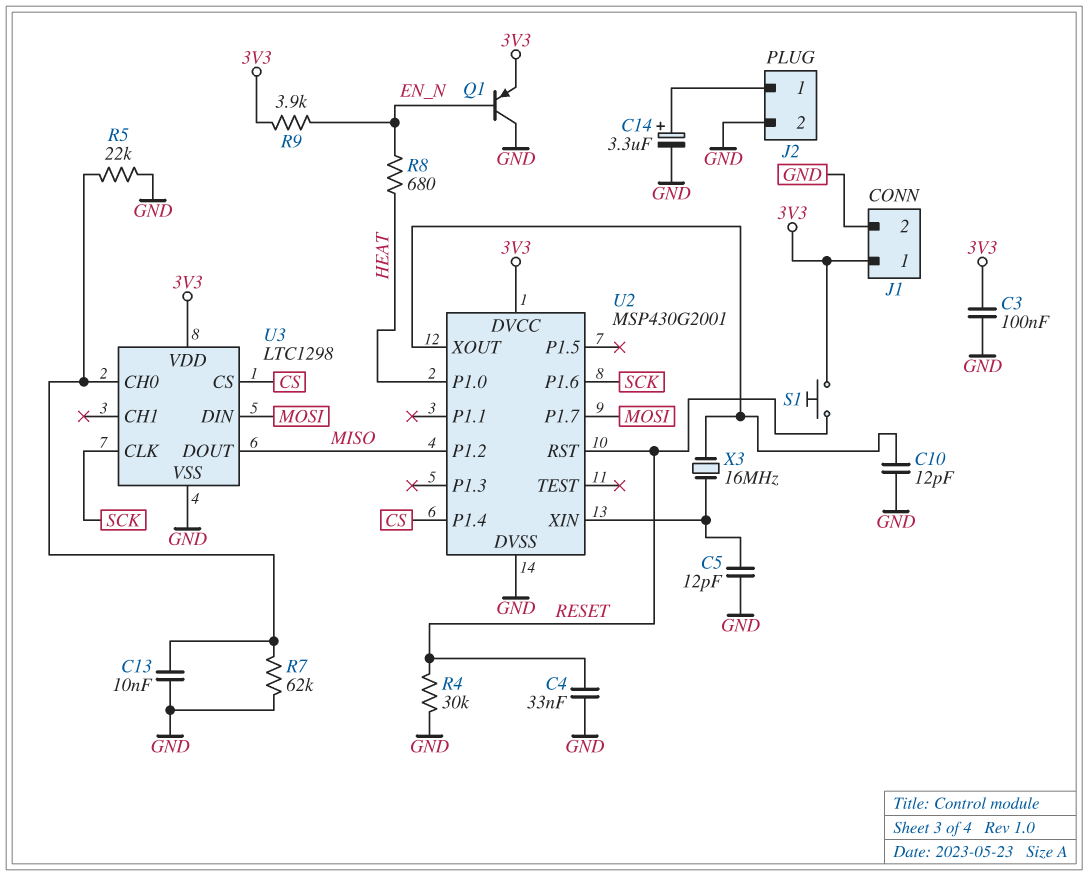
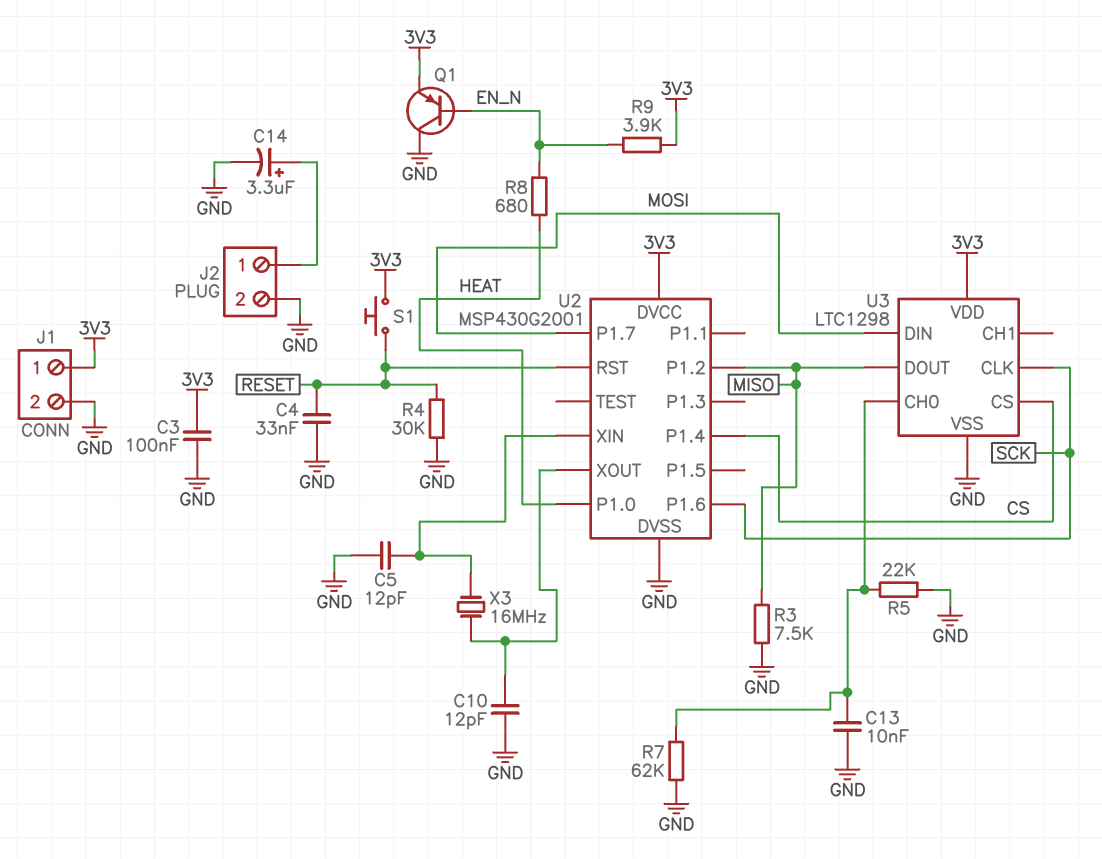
R3: none -> 7.5k (GND, MISO)

